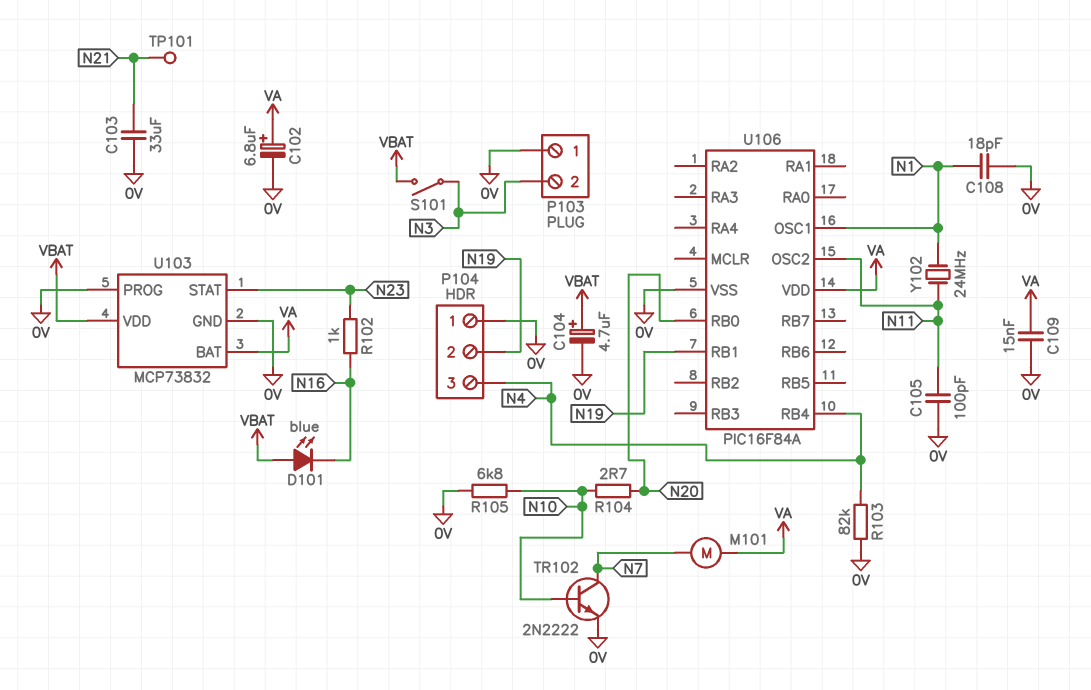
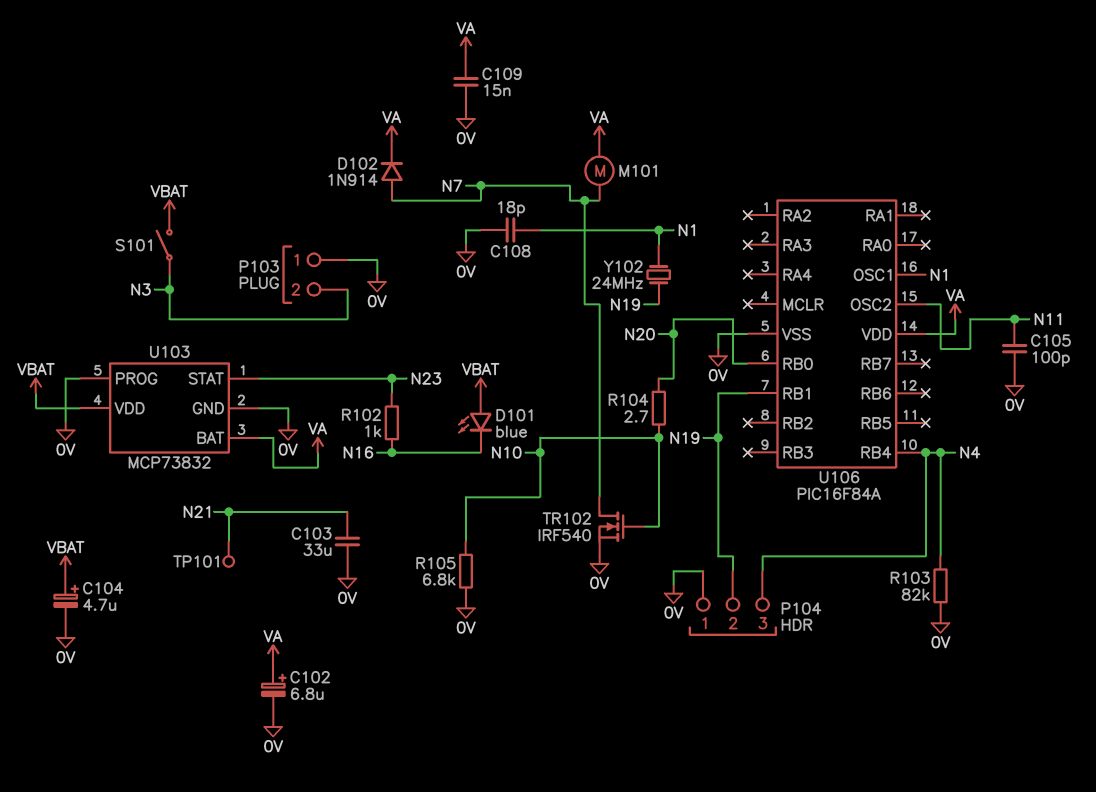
D102: none -> diode 1N914 (A N7, K VA)
TR102: NPN 2N2222 (B N10, C N7, E 0V) -> NMOS IRF540 (G N10, D N7, S 0V)
Y102: 24MHz (N1, N11) -> 24MHz (N1, N19)

